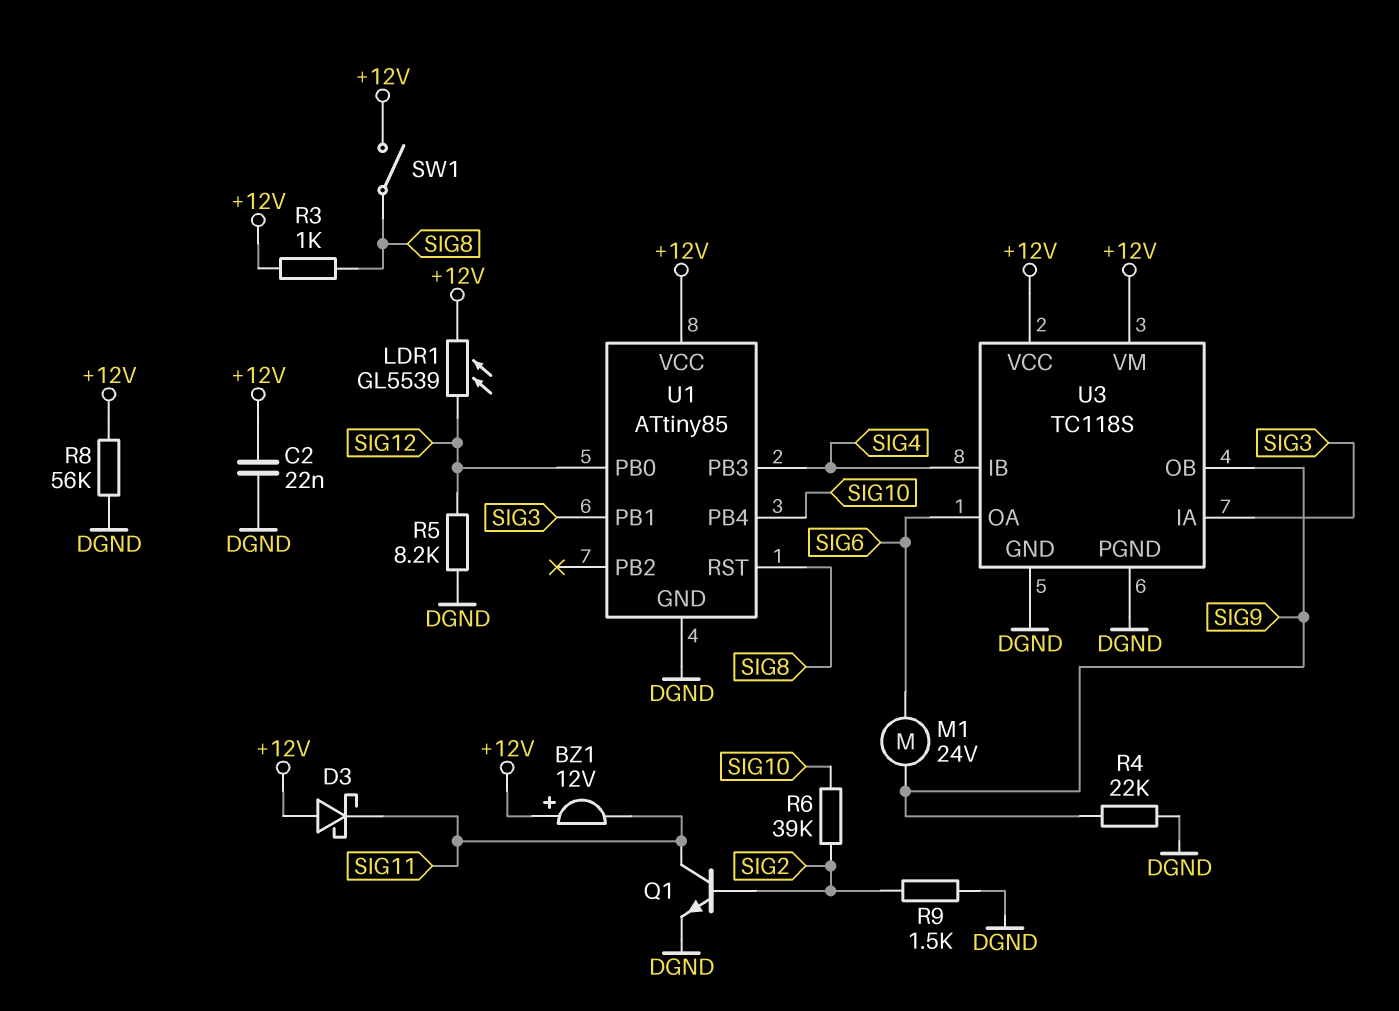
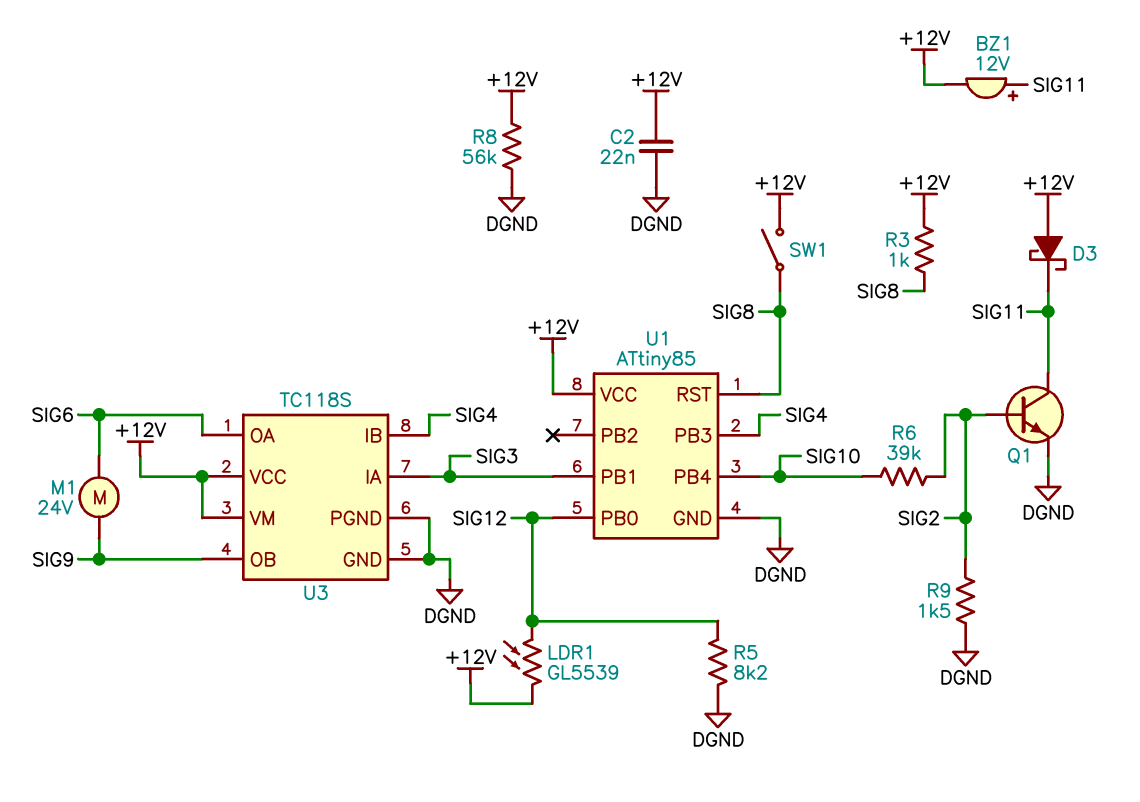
BZ1: buzzer 12V (plus +12V, minus SIG11) -> buzzer 12V (plus SIG11, minus +12V)
R4: 22k (DGND, SIG9) -> none

